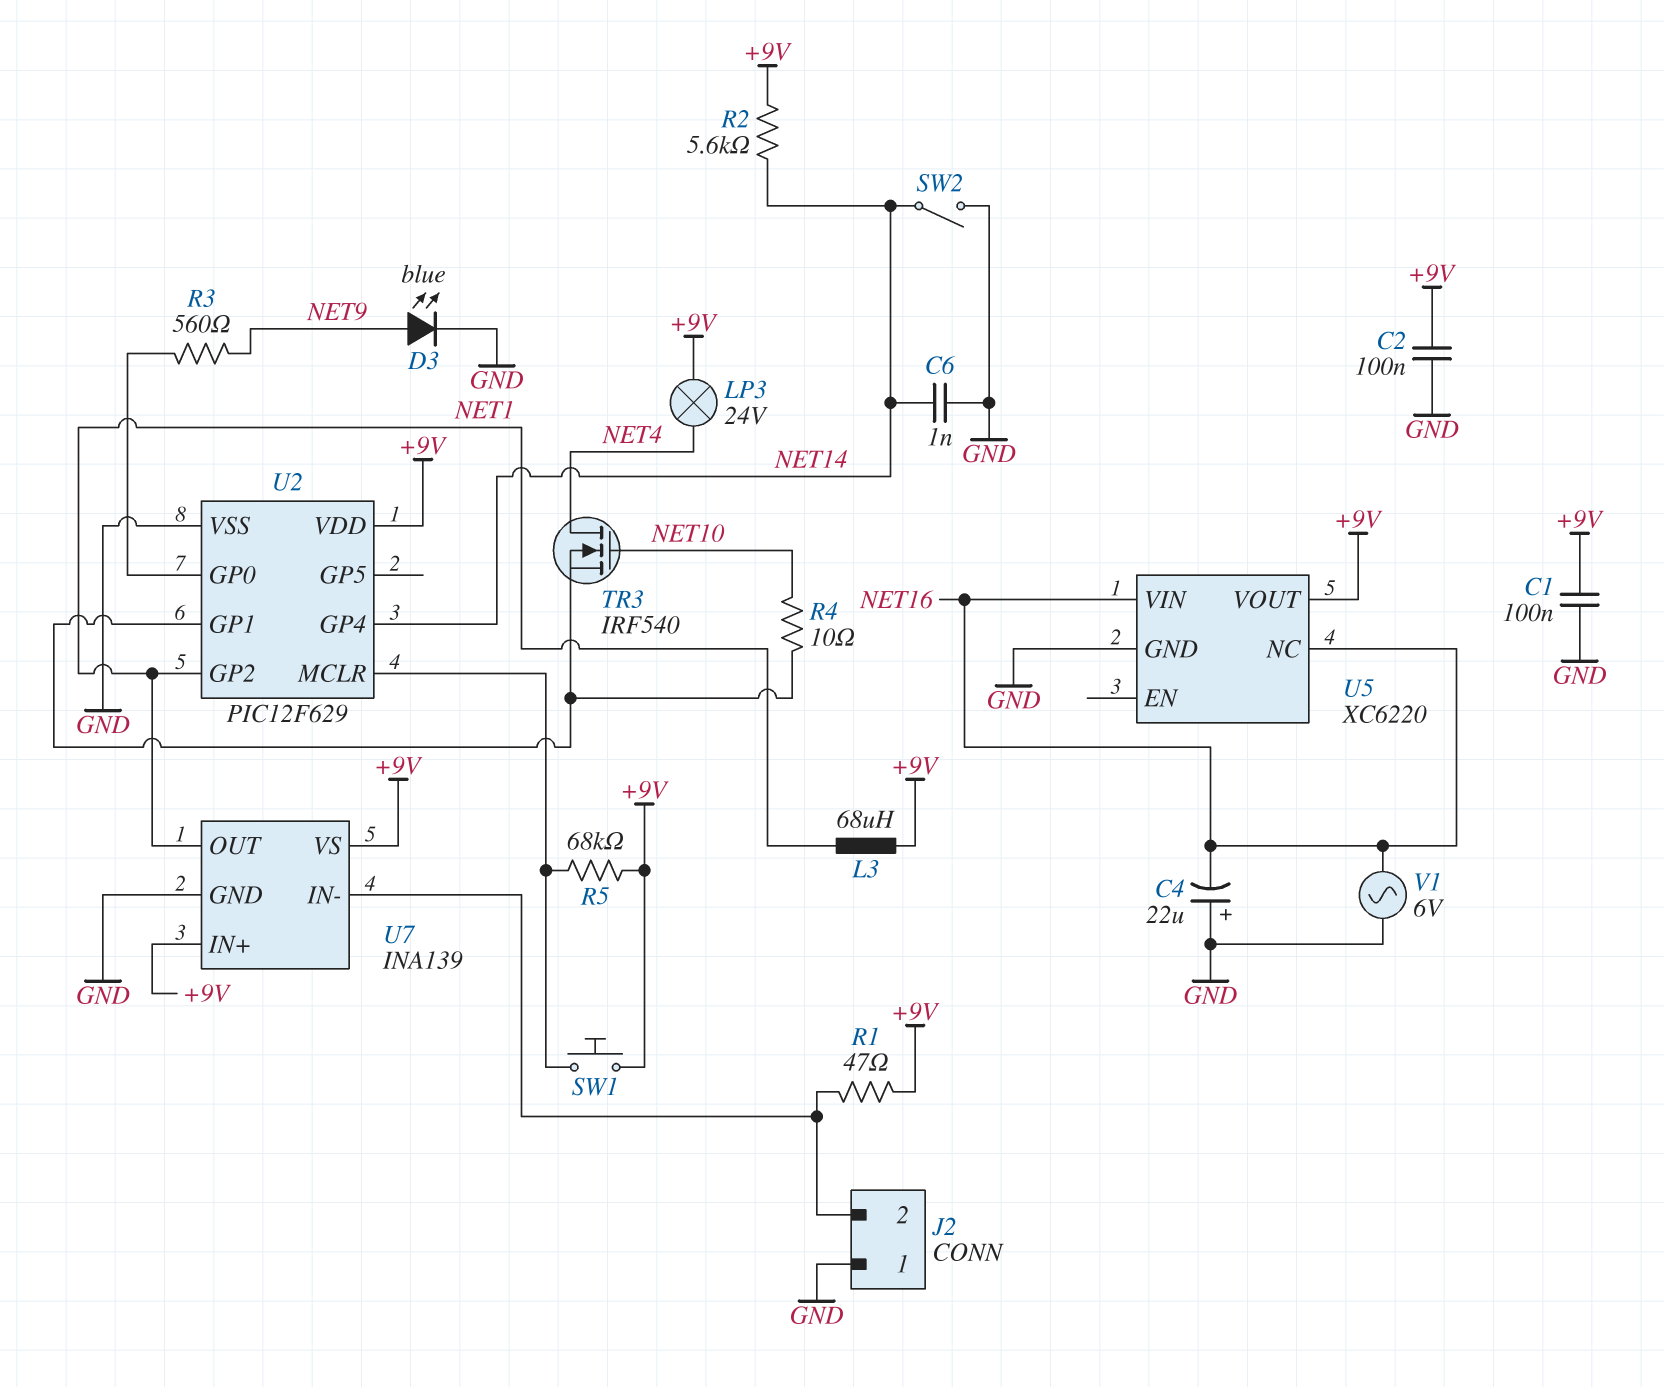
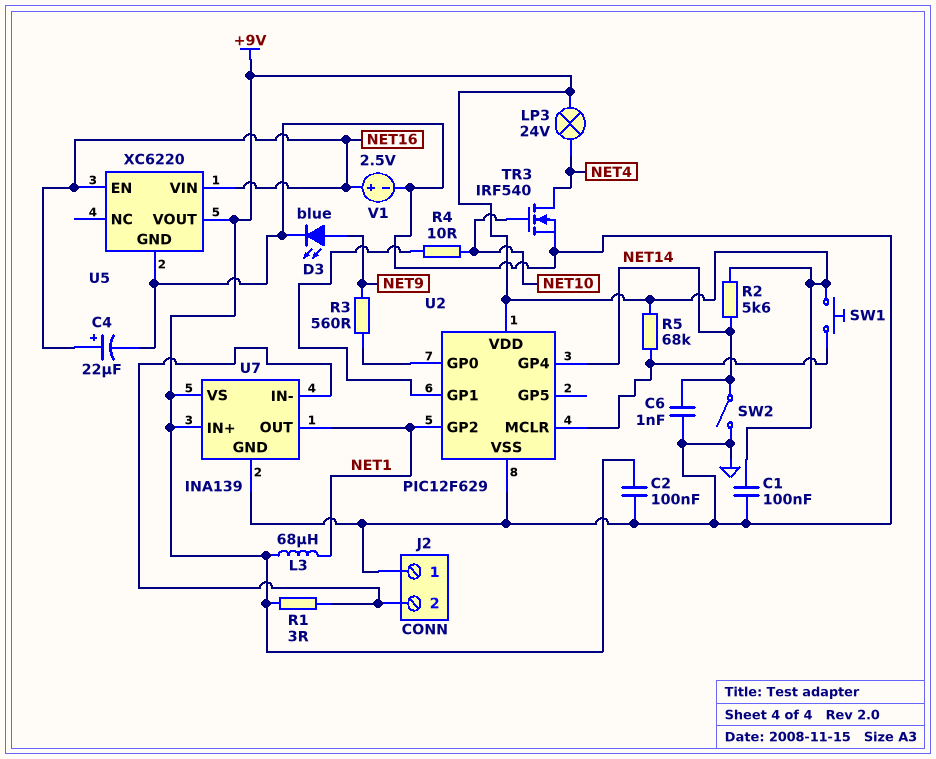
C4: 22uF (plus GND, minus NET16) -> 22uF (plus NET16, minus GND)
R1: 47 (+9V, J2/2) -> 3 (+9V, J2/2)
TR3: NMOS IRF540 (G NET10, D NET4, S U2/GP1) -> NMOS IRF540 (G NET10, D NET4, S GND)
U5 pin EN: none -> NET16
U5 pin NC: NET16 -> none
V1: AC 6V (GND, NET16) -> 2.5V (plus NET16, minus GND)

